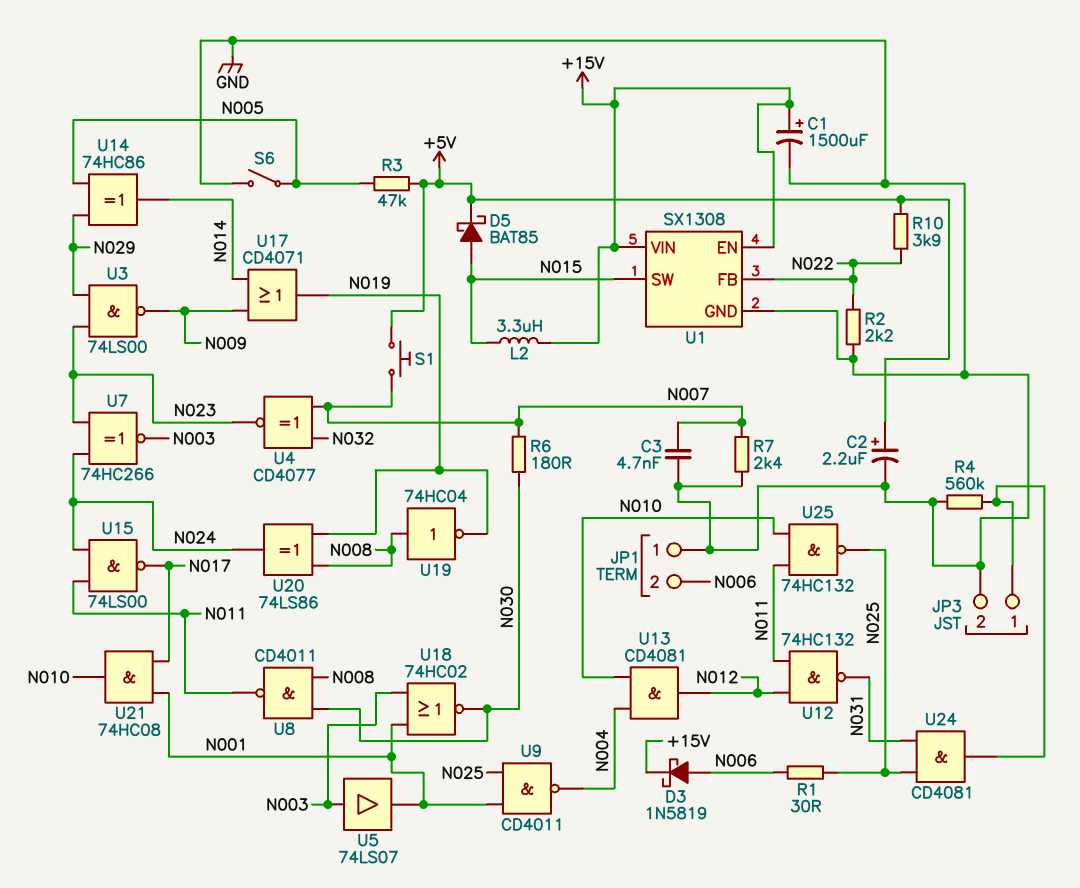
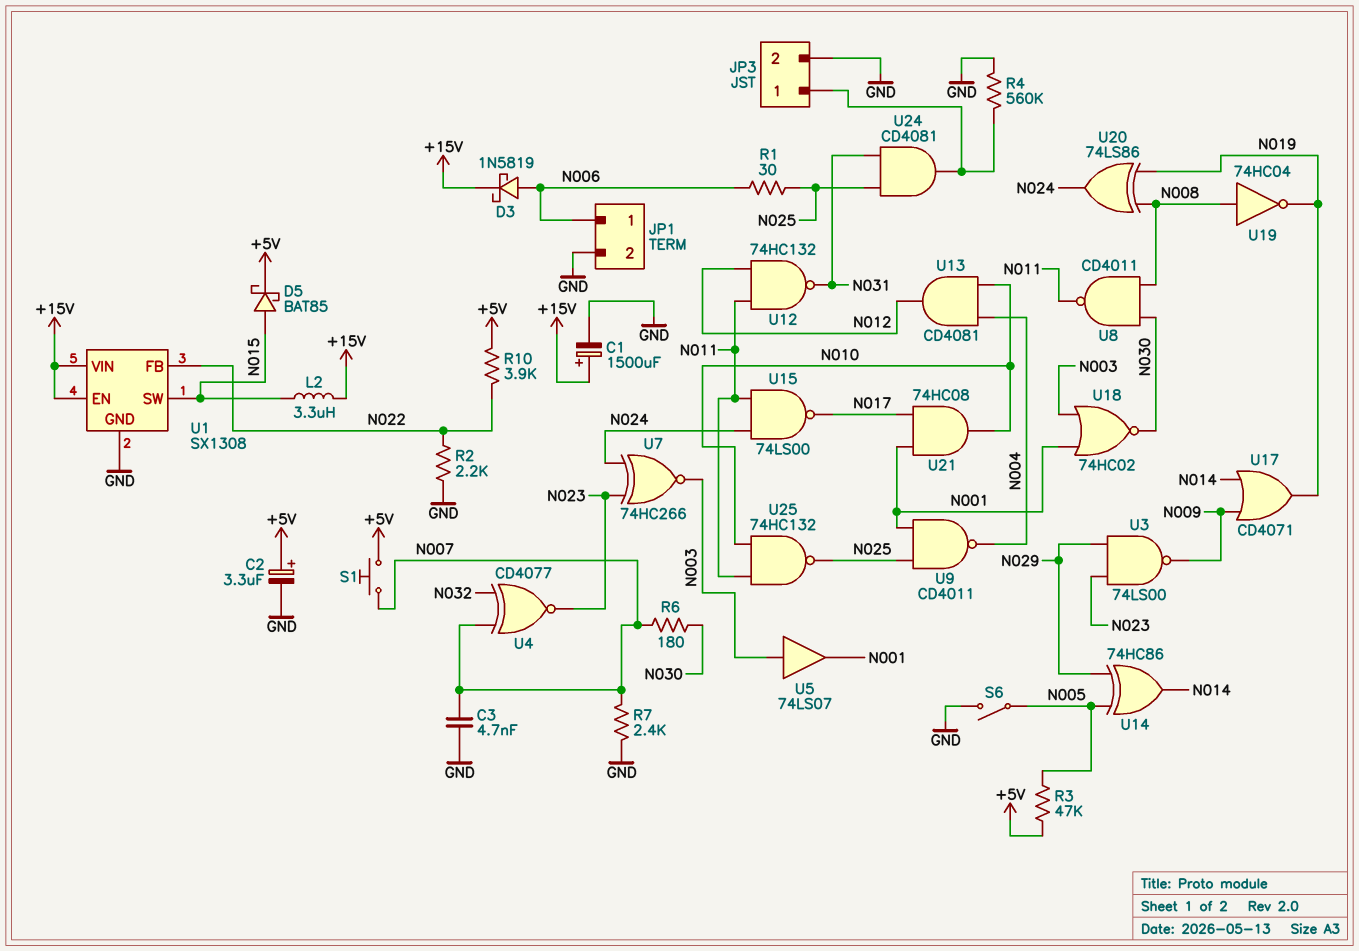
C2: 2.2uF (plus +5V, minus GND) -> 3.3uF (plus +5V, minus GND)
JP1 pin 1: GND -> N006
JP1 pin 2: N006 -> GND

